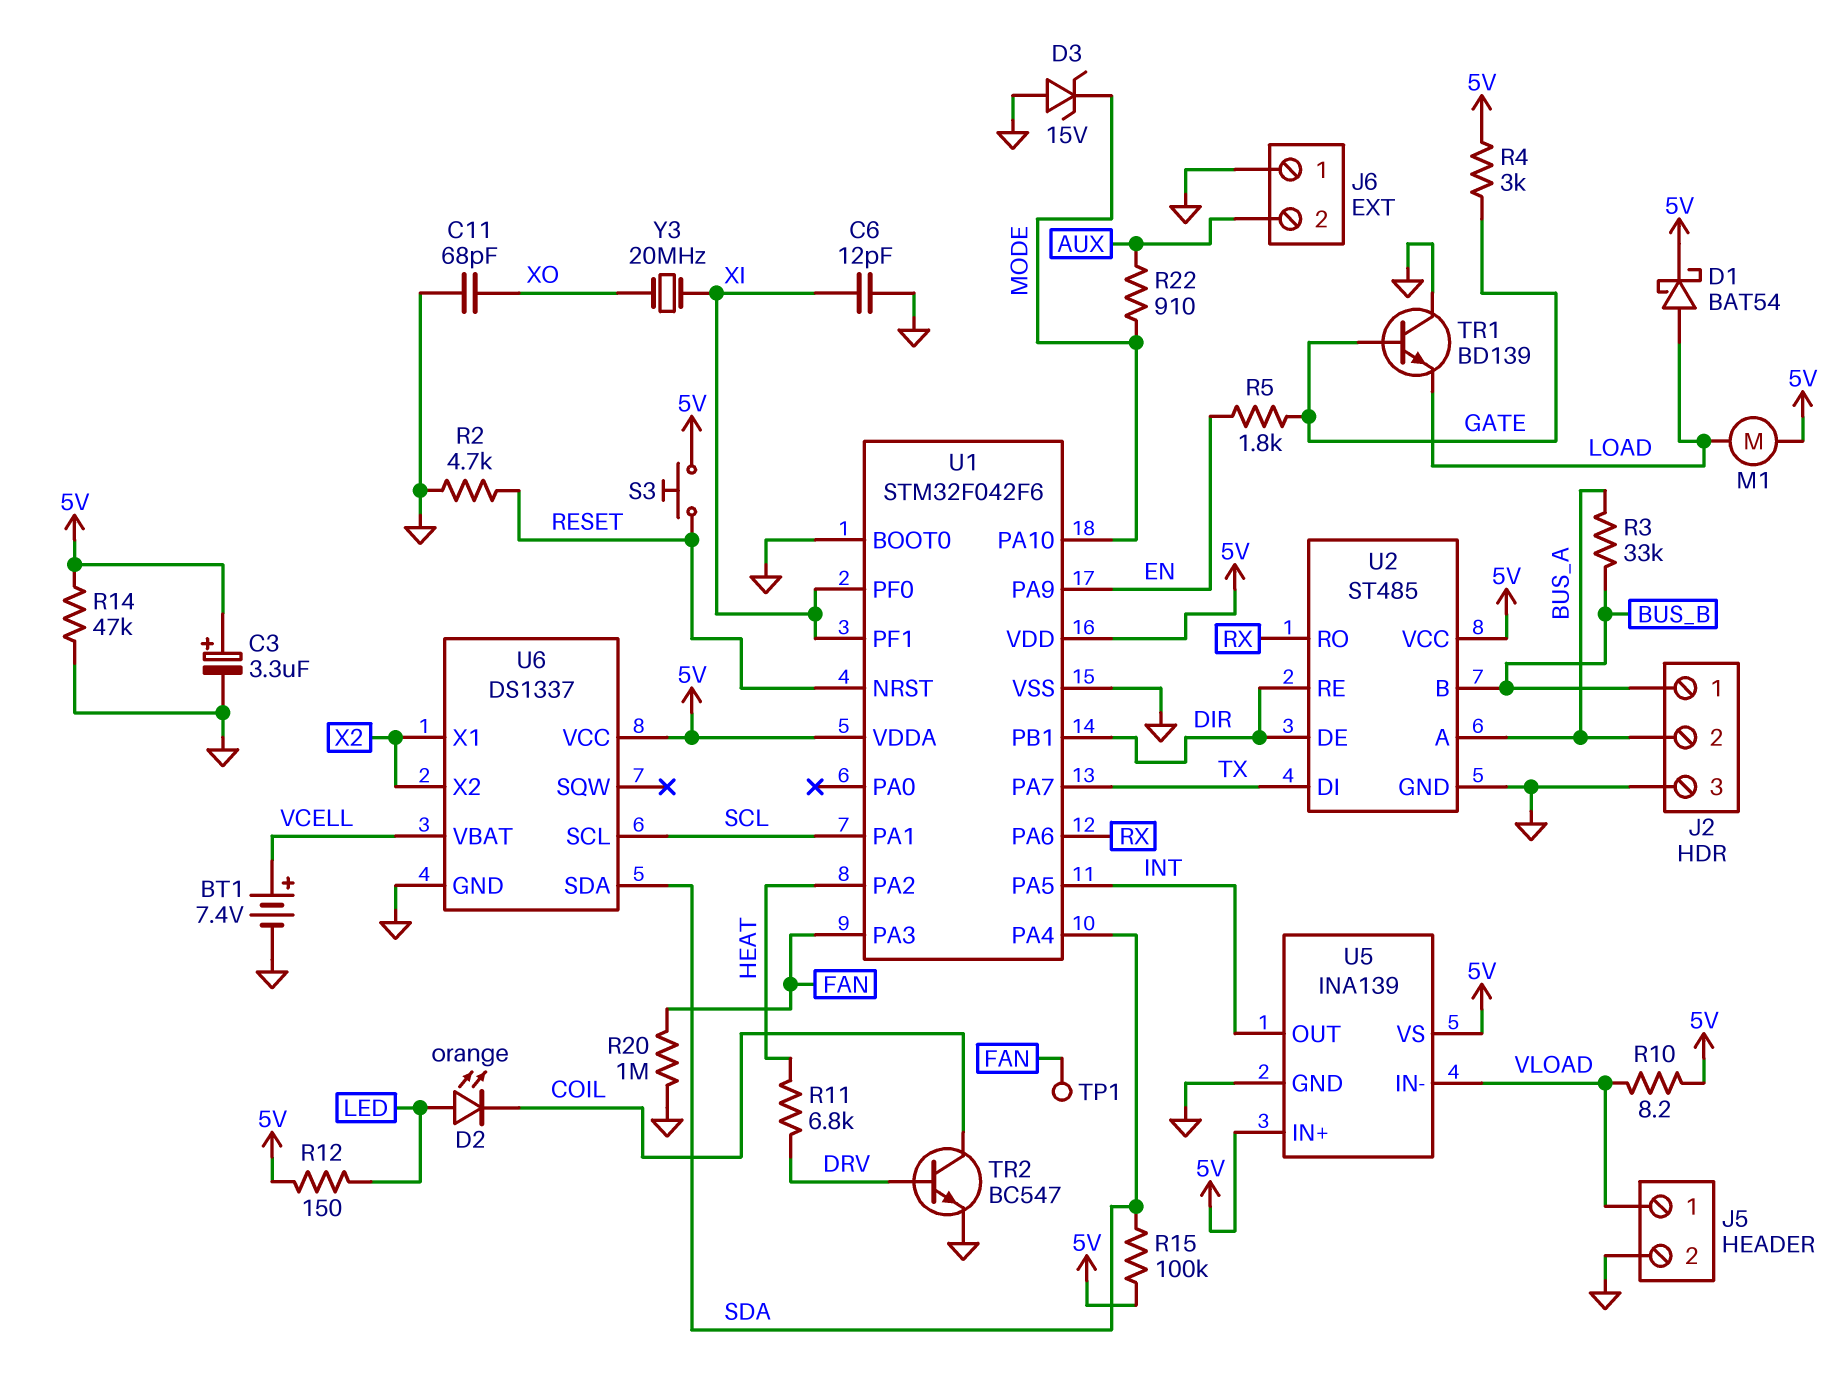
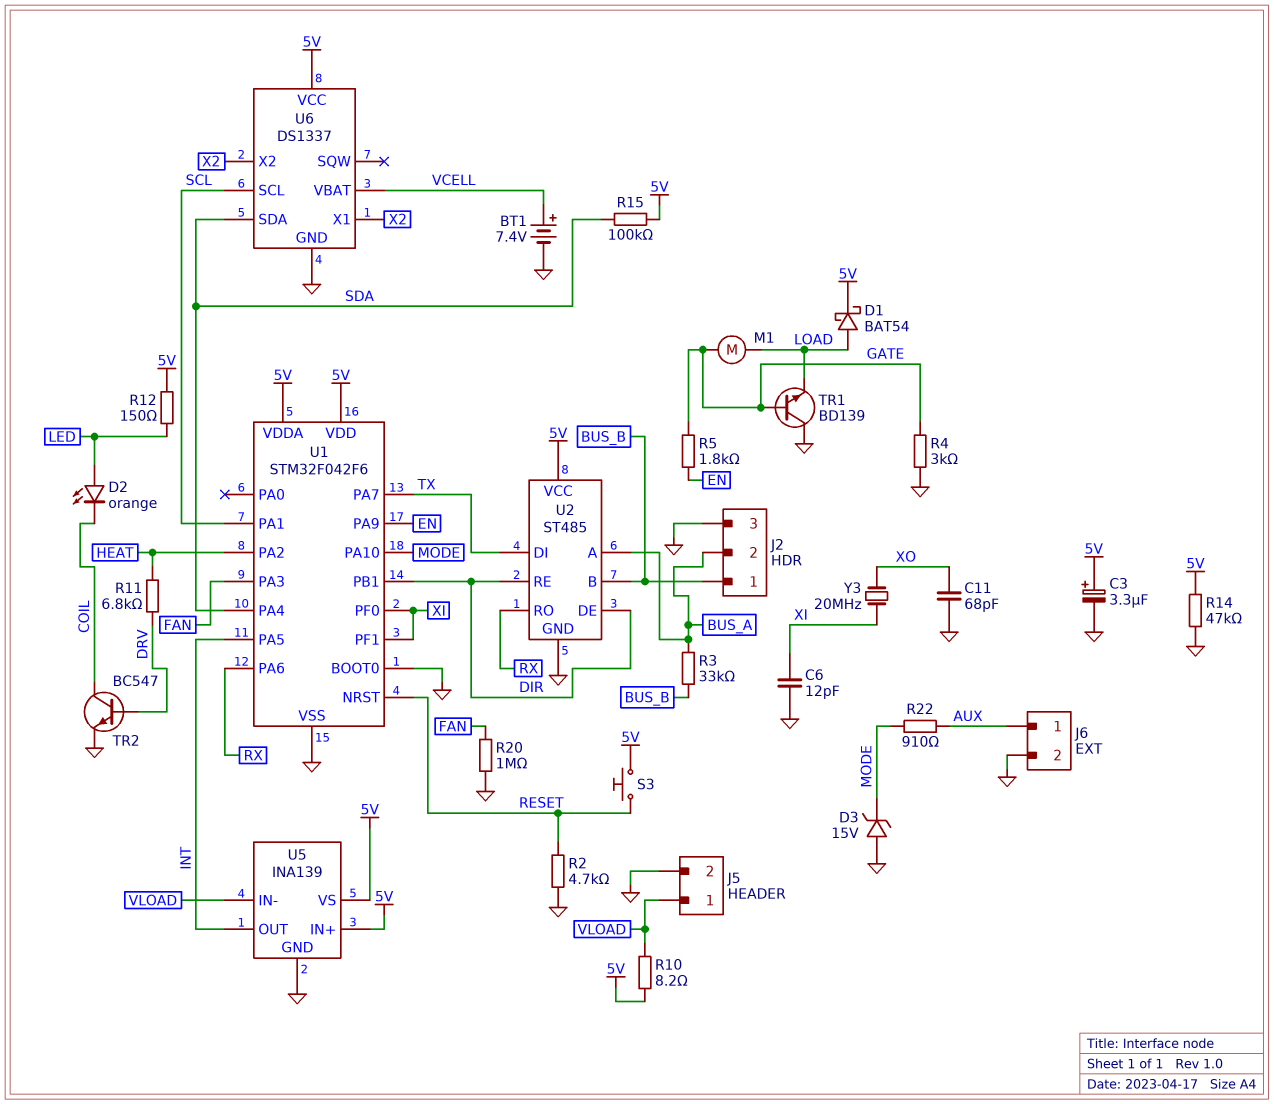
J6 pin 1: GND -> AUX
J6 pin 2: AUX -> GND
M1: motor (5V, LOAD) -> motor (GATE, LOAD)
R4: 3k (5V, GATE) -> 3k (GATE, GND)
TP1: test point (FAN) -> none

